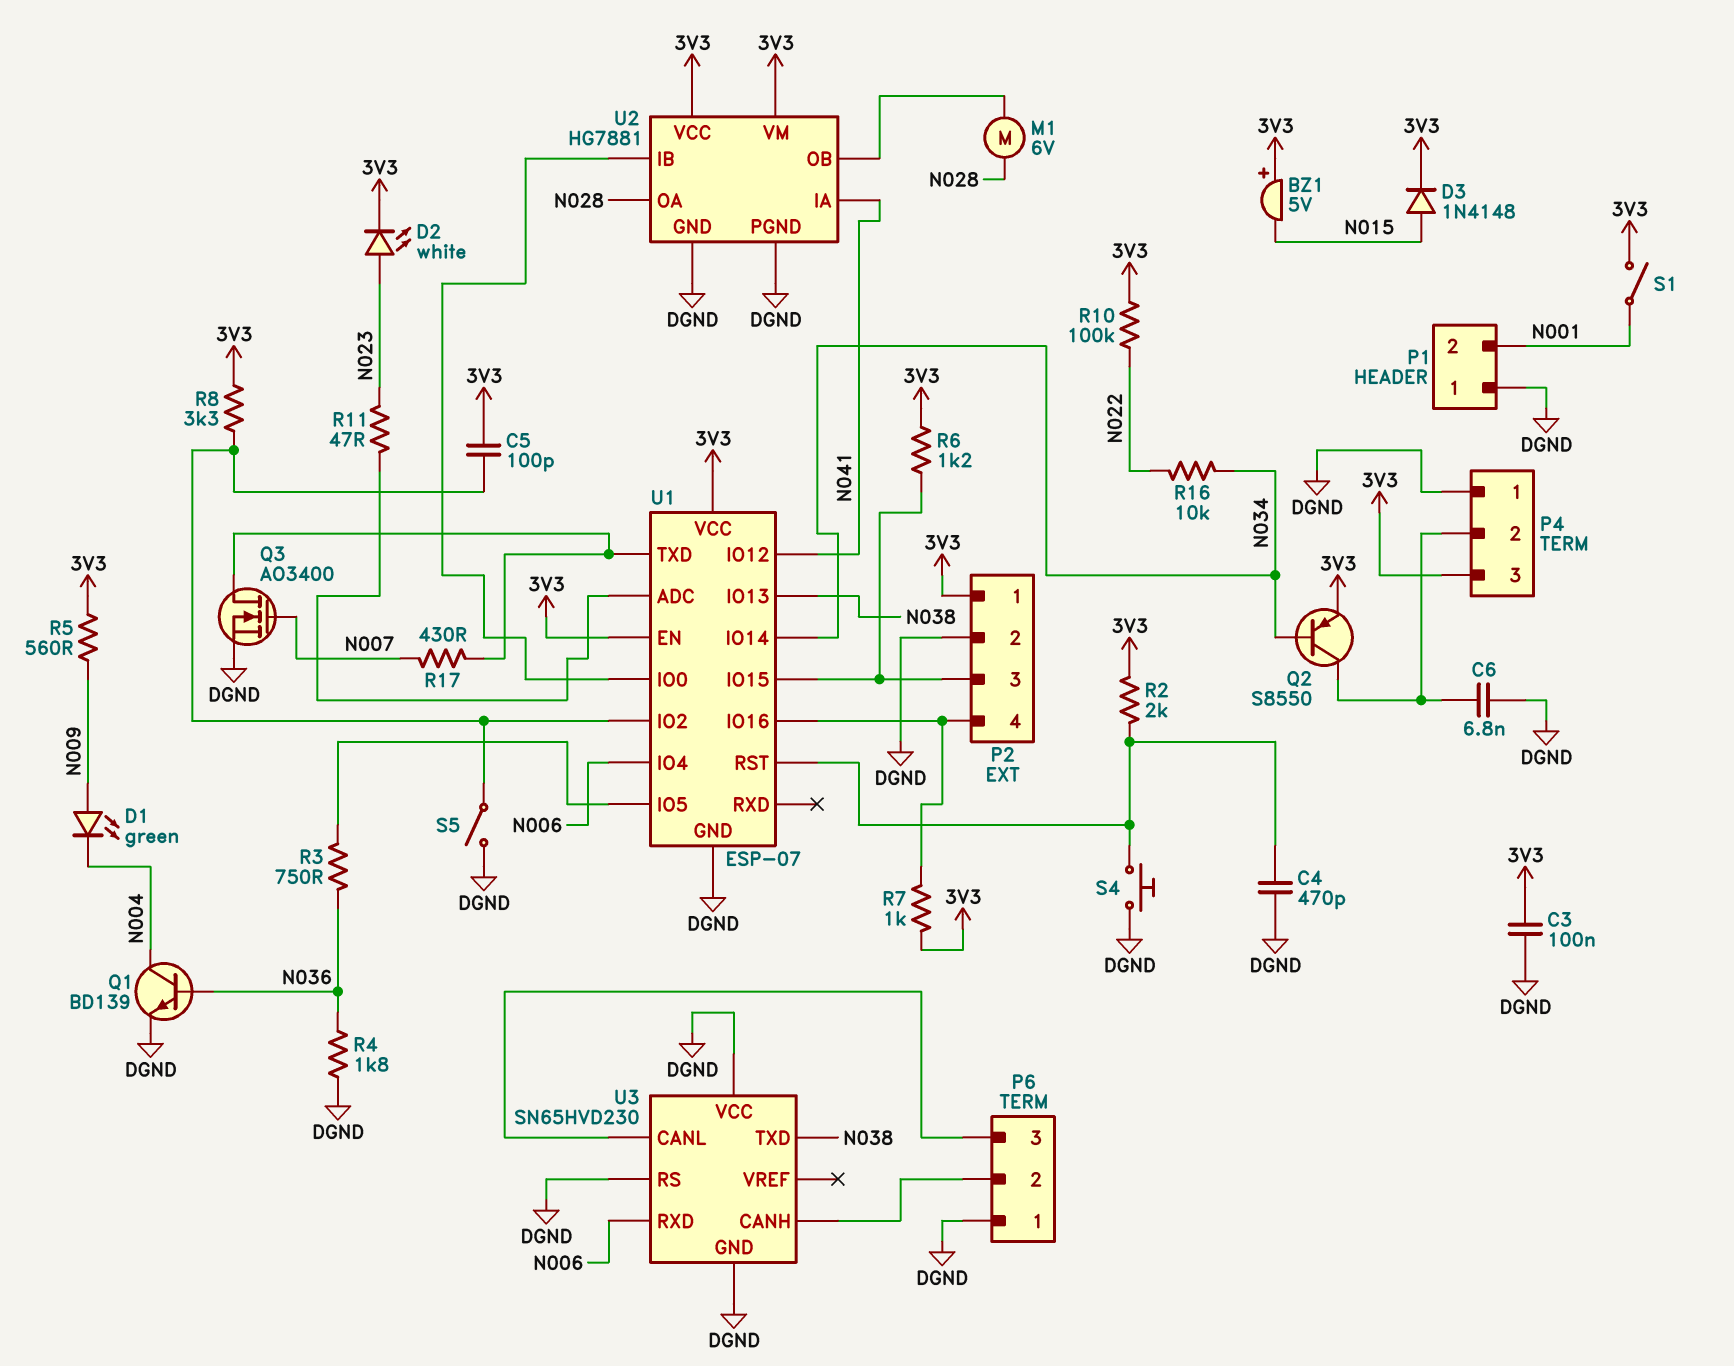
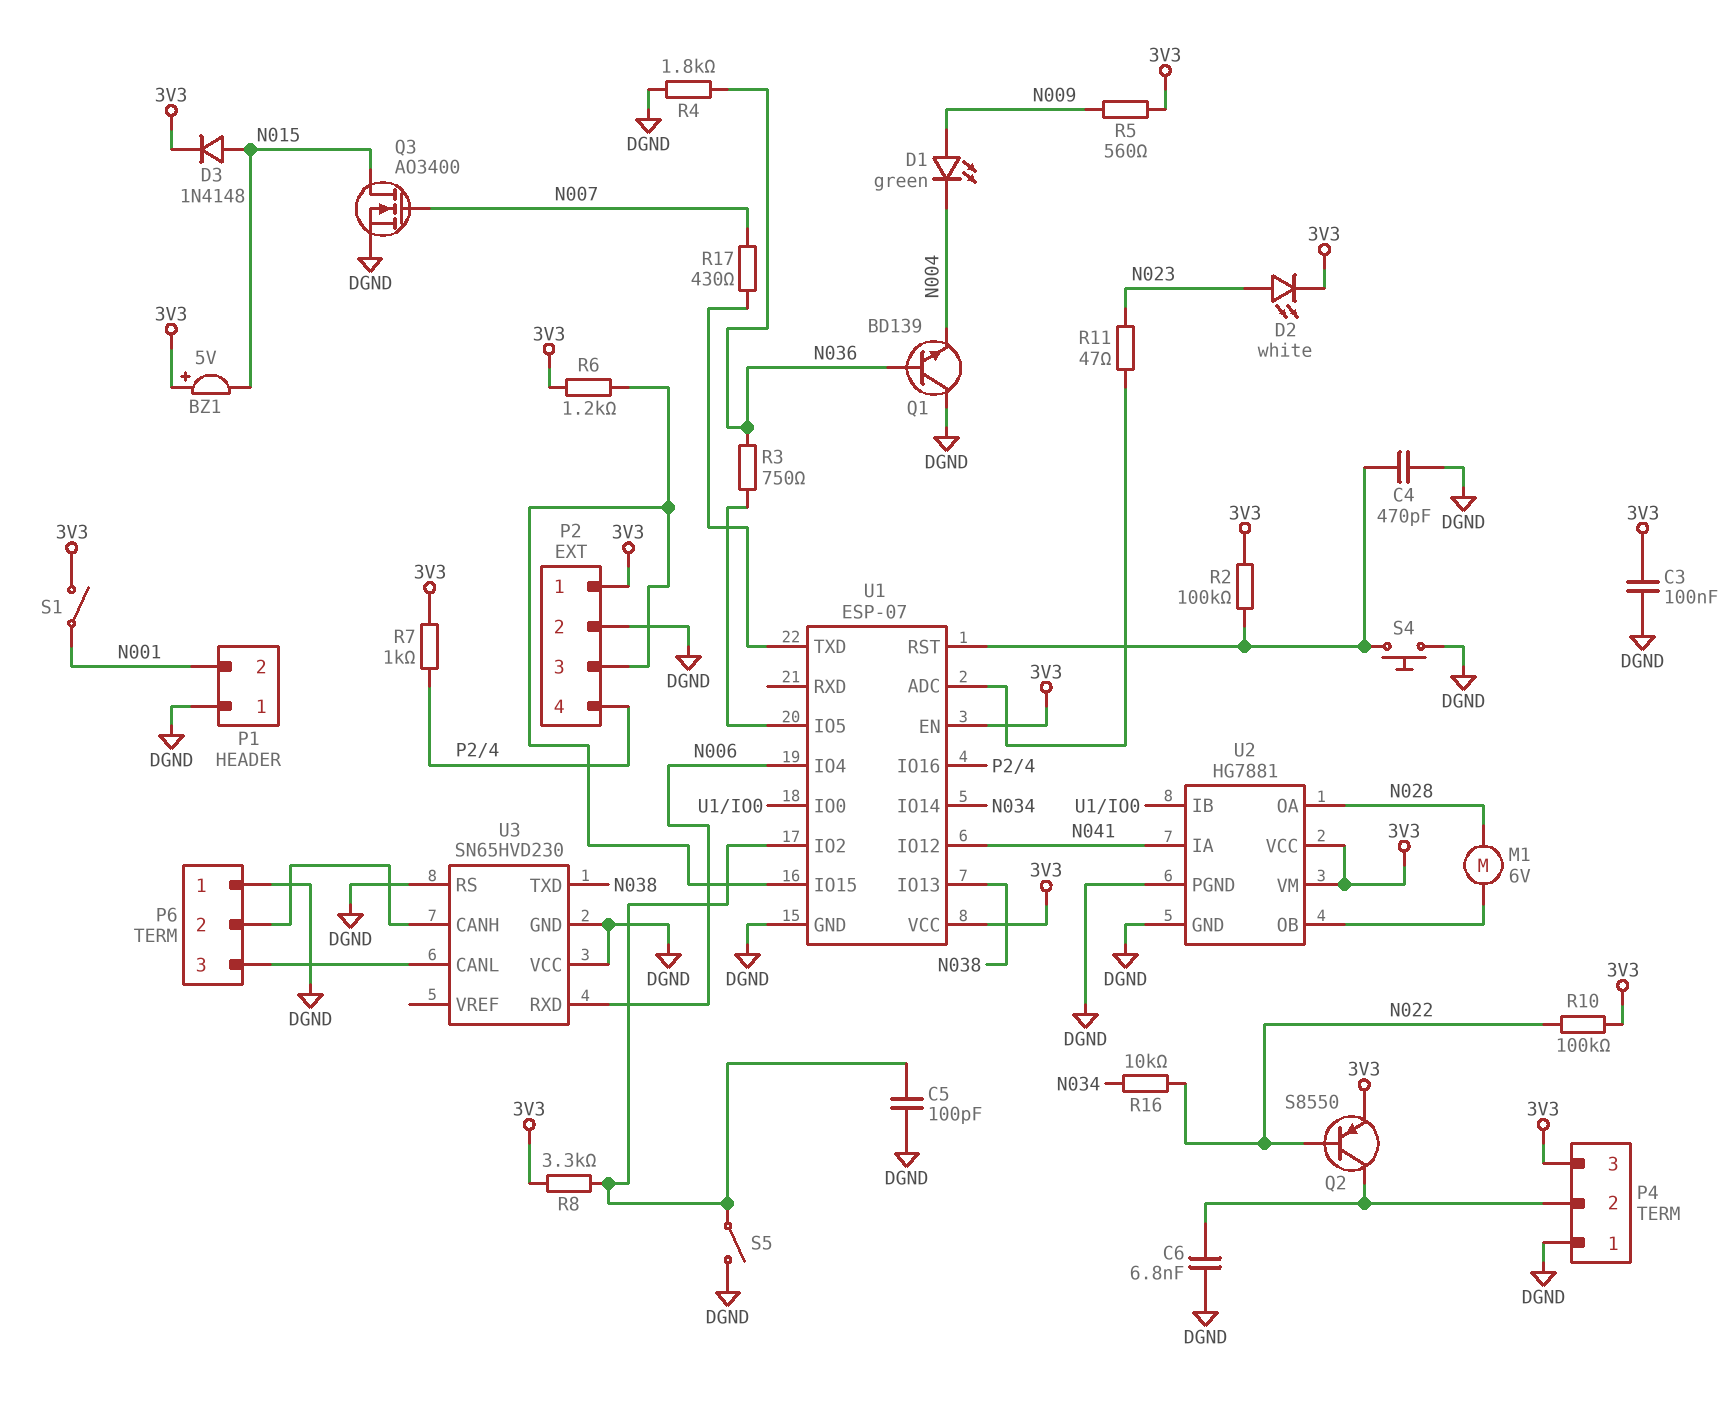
C5: 100pF (3V3, U1/IO2) -> 100pF (DGND, U1/IO2)
Q1: NPN BD139 (B N036, C N004, E DGND) -> NPN BD139 (B N036, C DGND, E N004)
Q2: PNP S8550 (B N034, C P4/2, E 3V3) -> PNP S8550 (B N022, C P4/2, E 3V3)
Q3: NMOS AO3400 (G N007, D U1/TXD, S DGND) -> NMOS AO3400 (G N007, D N015, S DGND)
R2: 2k (3V3, U1/RST) -> 100k (3V3, U1/RST)

